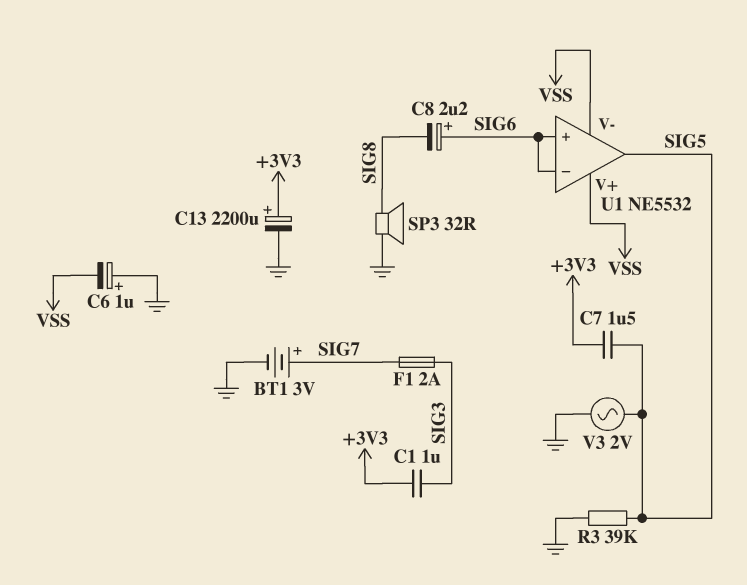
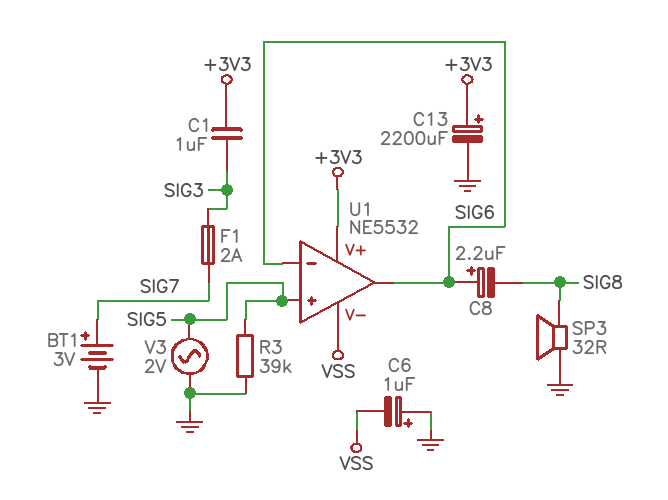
C7: 1.5uF (+3V3, SIG5) -> none
U1 pin V+: VSS -> +3V3
U1 pin in+: SIG6 -> SIG5
U1 pin out: SIG5 -> SIG6

